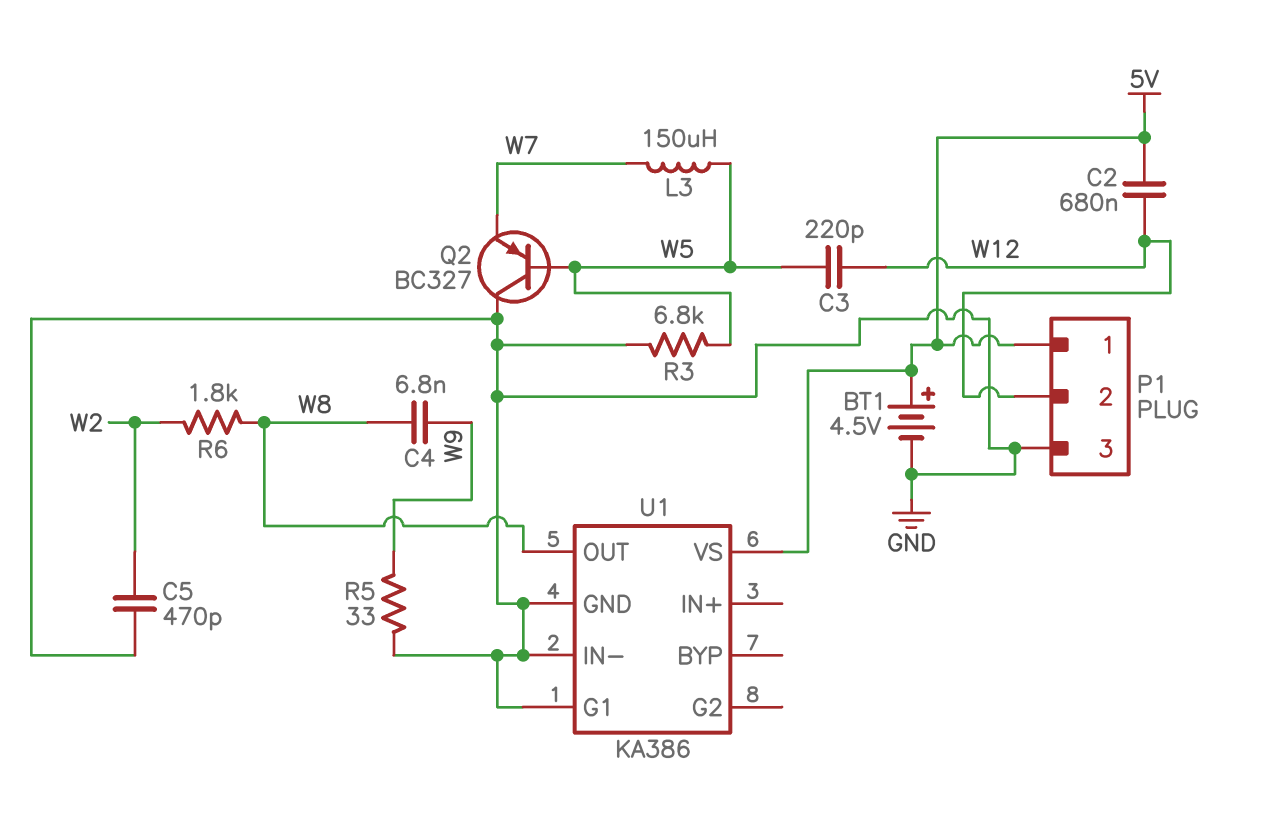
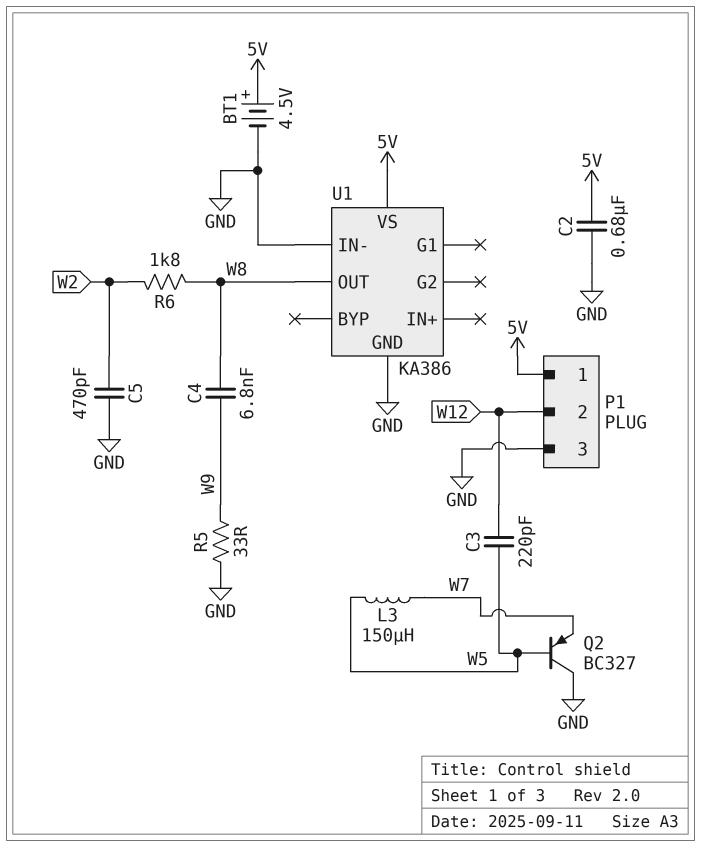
C2: 680nF (5V, W12) -> 680nF (5V, GND)
R3: 6.8k (GND, W5) -> none
U1 pin G1: GND -> none

